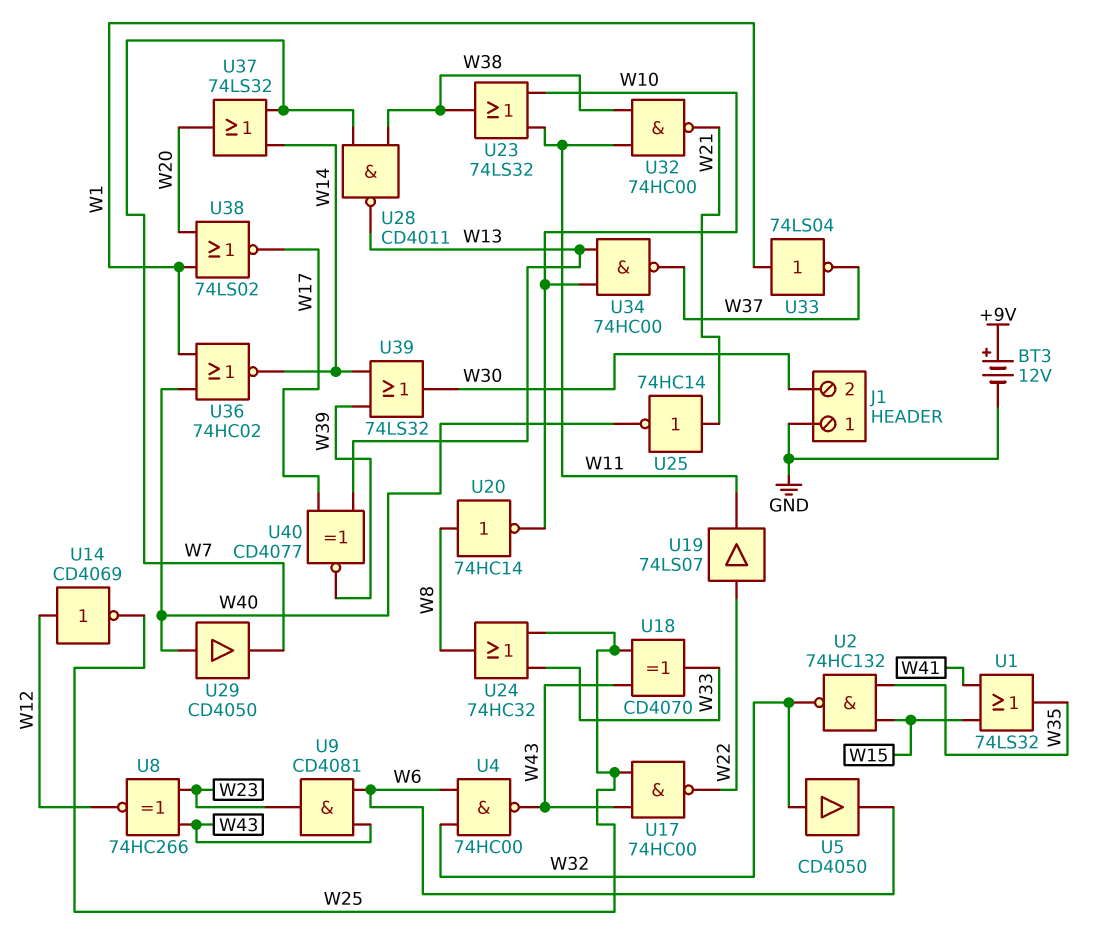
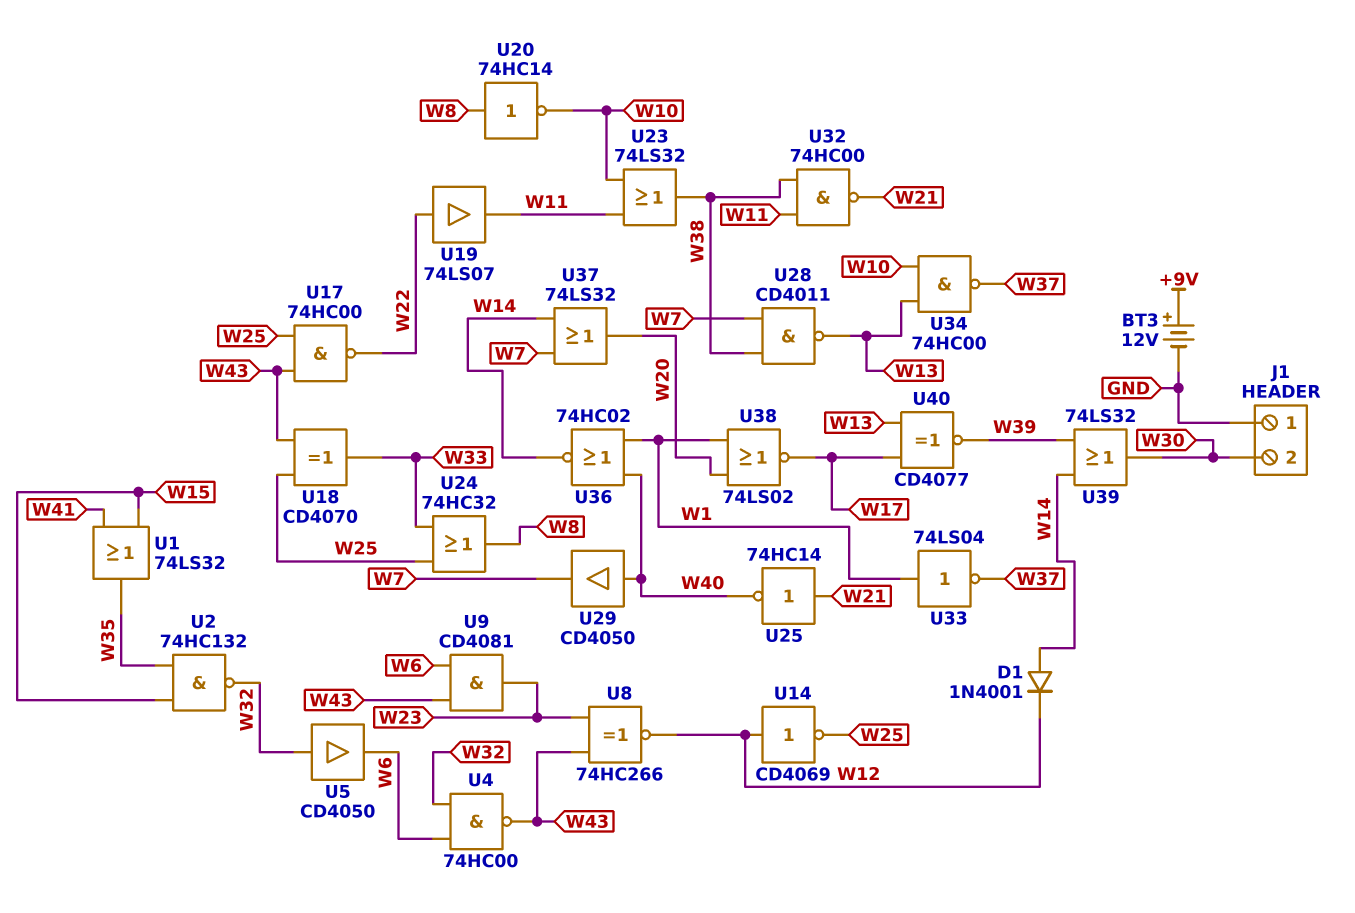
D1: none -> diode 1N4001 (A W14, K W12)

